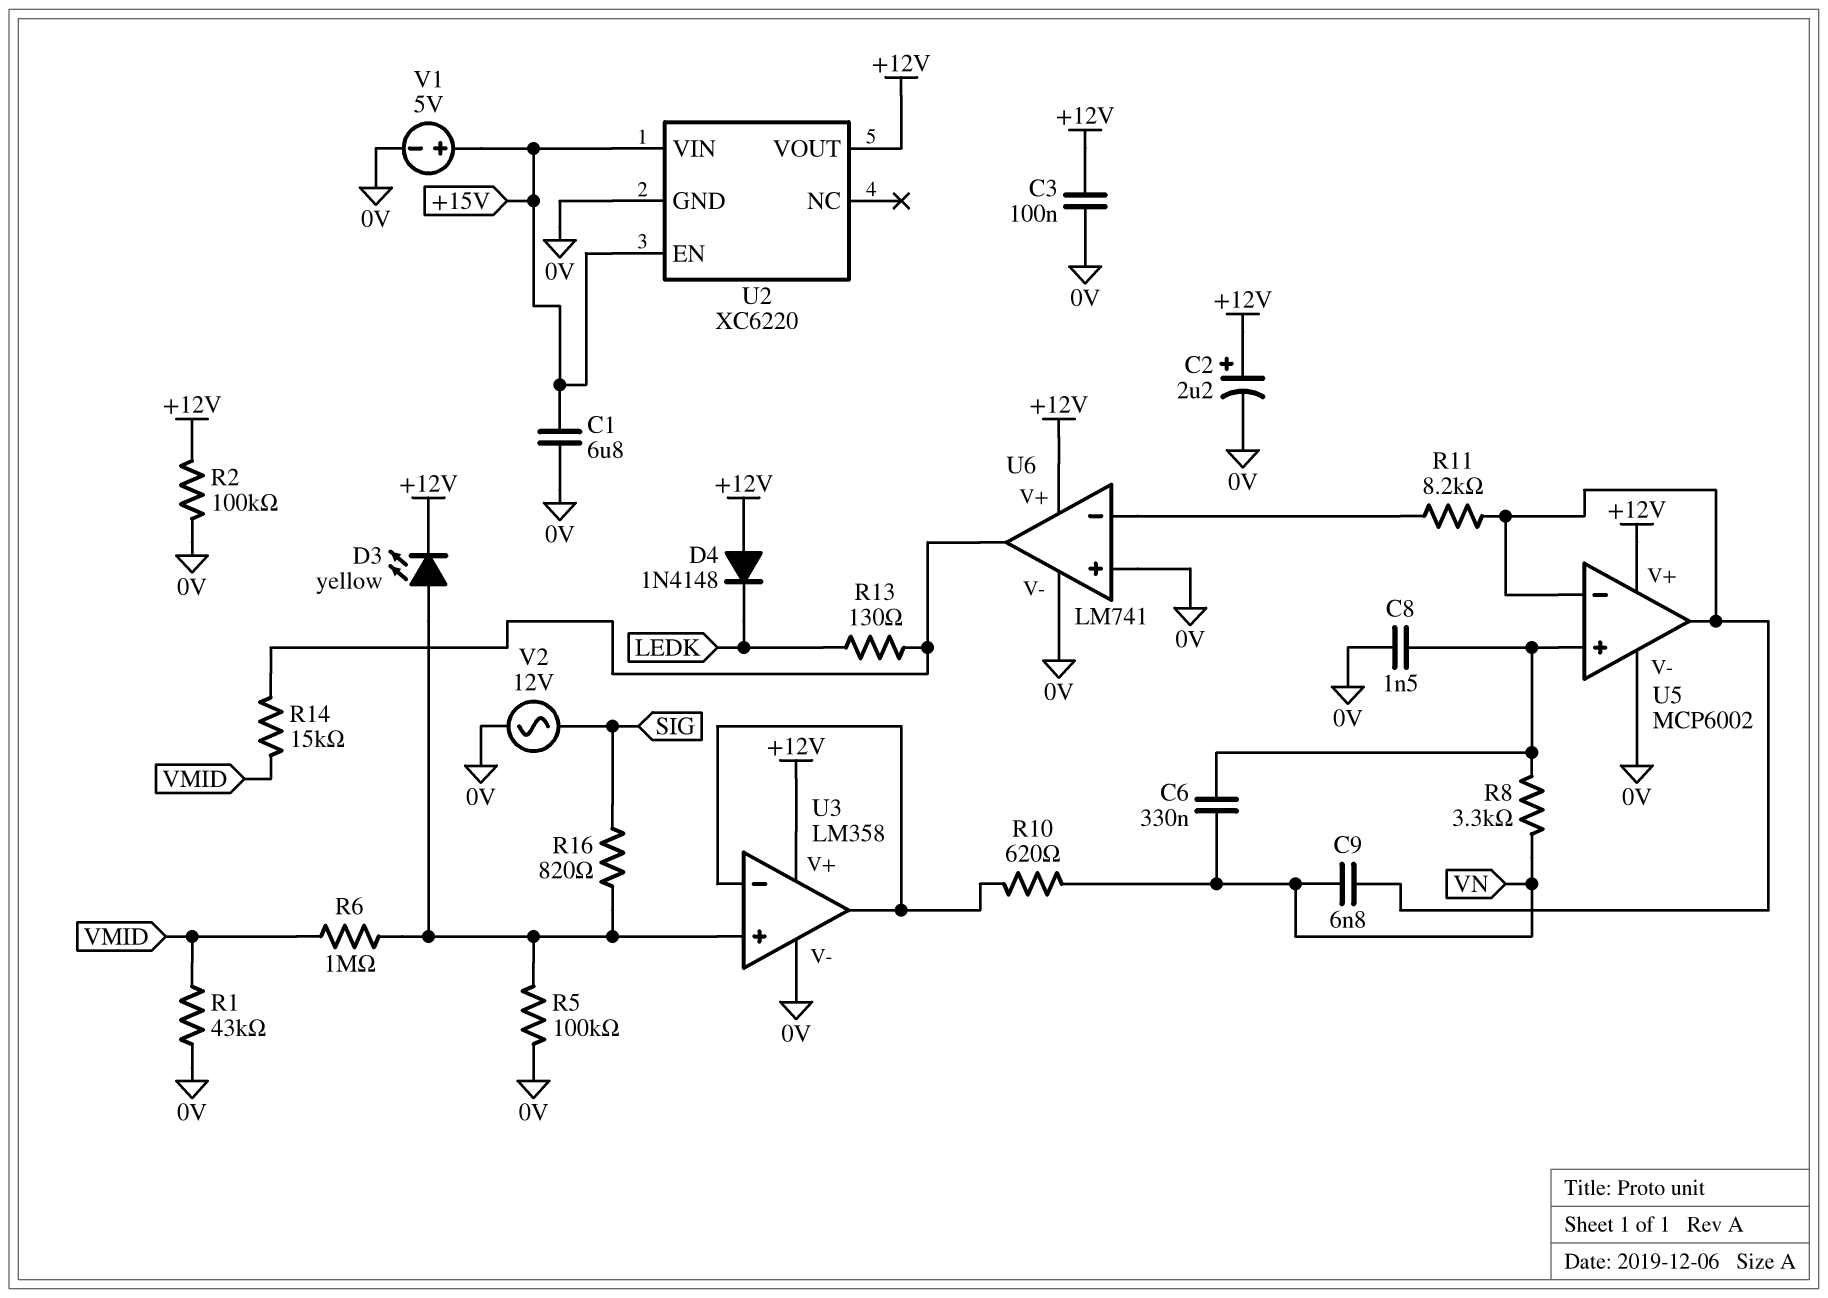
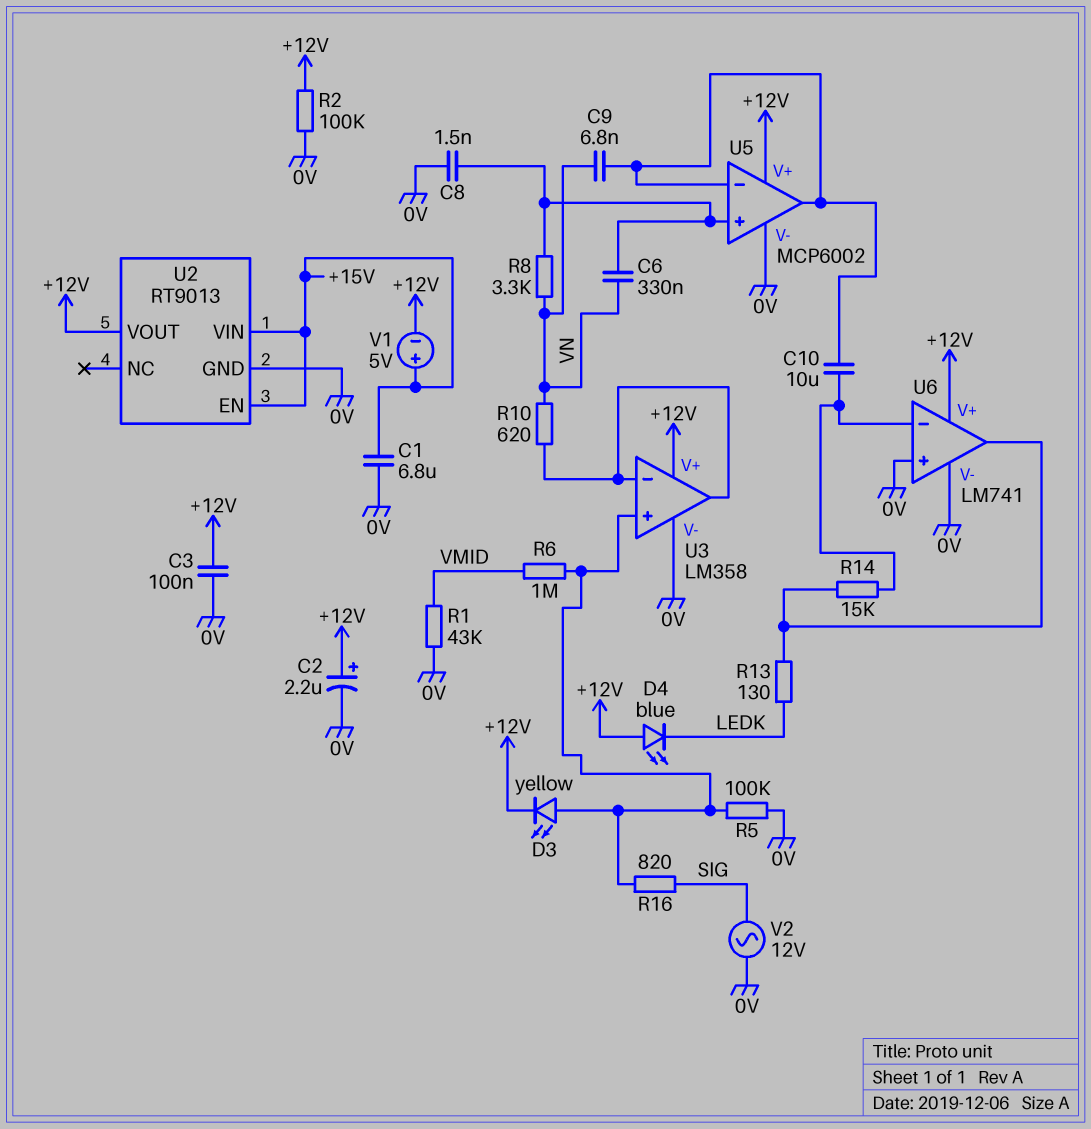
C10: none -> 10uF (U5/in-, U6/in-)
D4: diode 1N4148 (A +12V, K LEDK) -> LED blue (A +12V, K LEDK)
R11: 8.2k (U5/in-, U6/in-) -> none
R14: 15k (U6/out, VMID) -> 15k (U6/in-, U6/out)
U2: XC6220 -> RT9013
V1: 5V (plus +15V, minus 0V) -> 5V (plus +15V, minus +12V)

